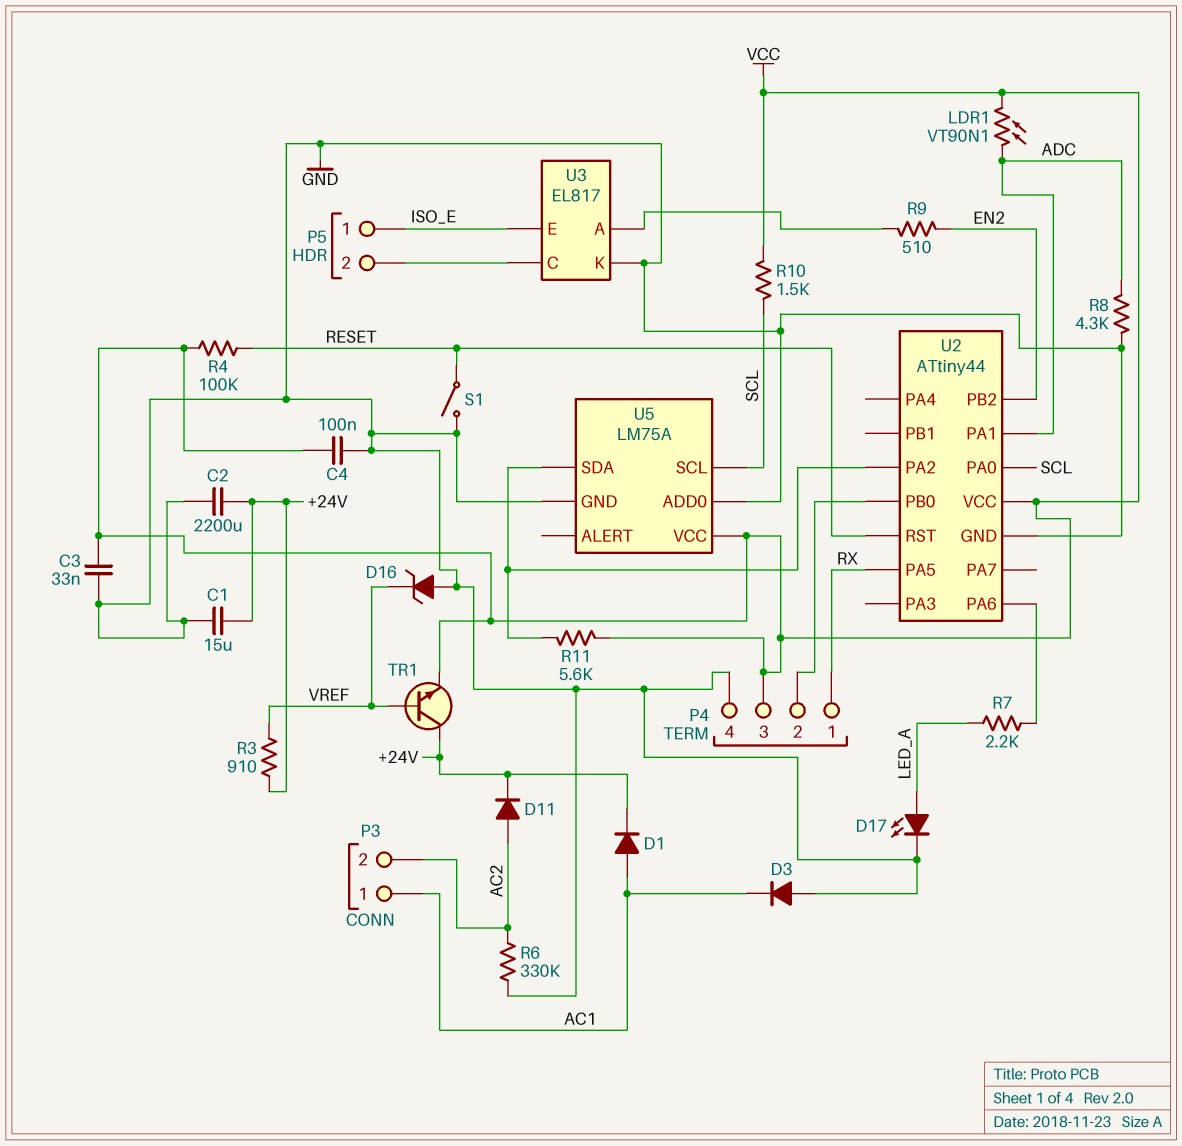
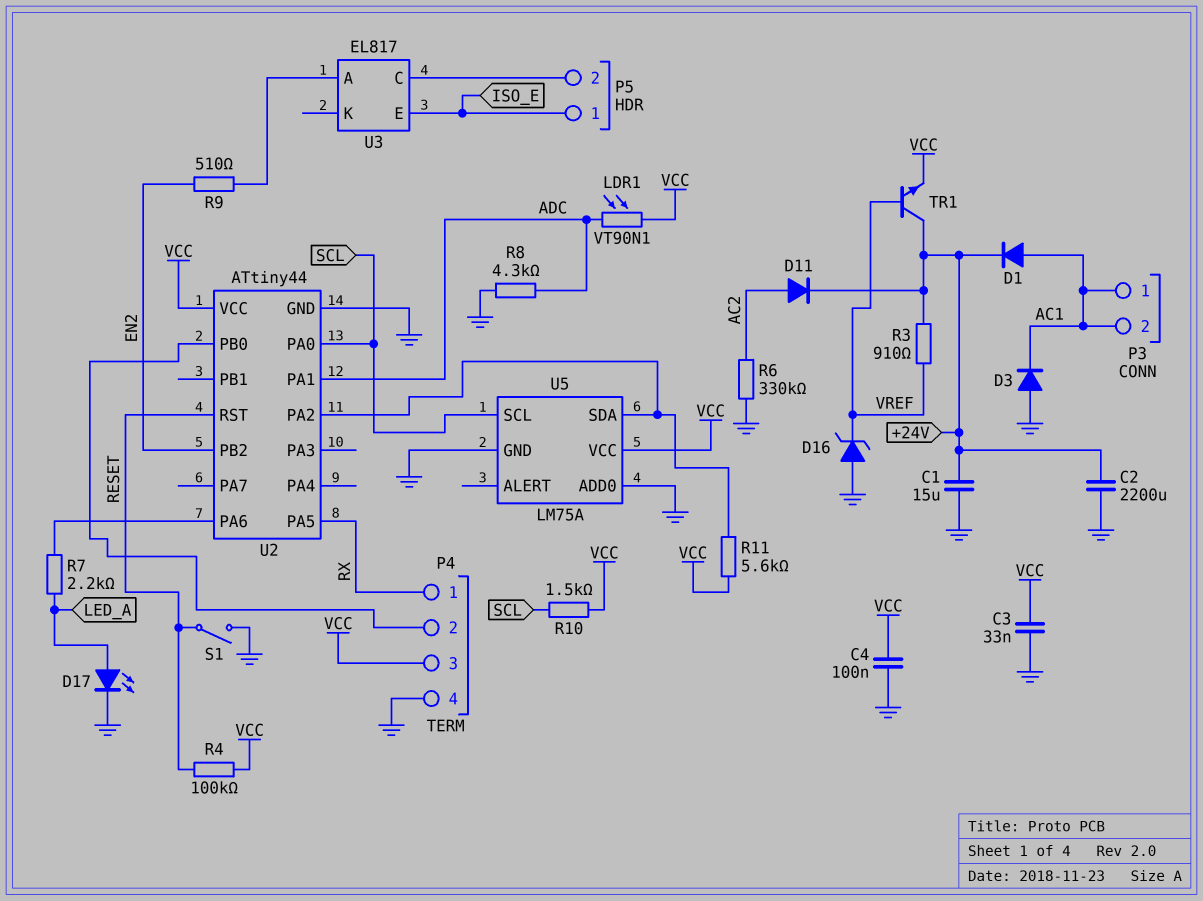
P3 pin 2: AC2 -> AC1
U3 pin K: GND -> none

